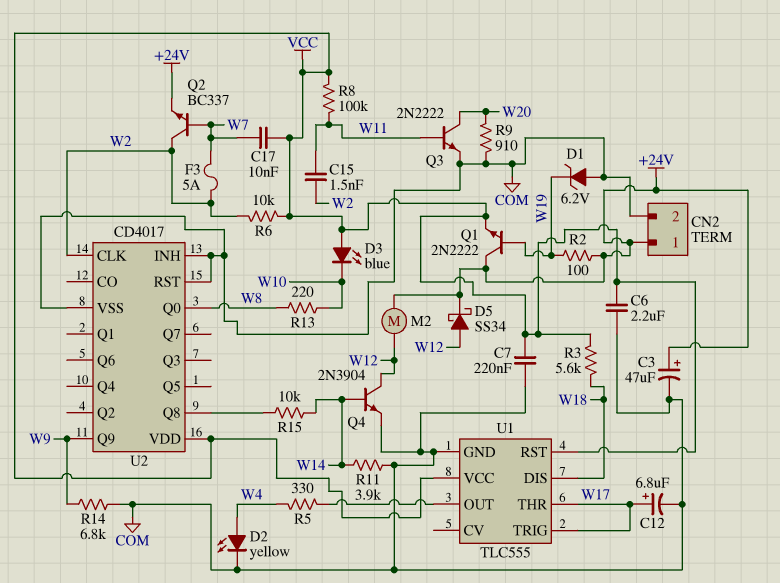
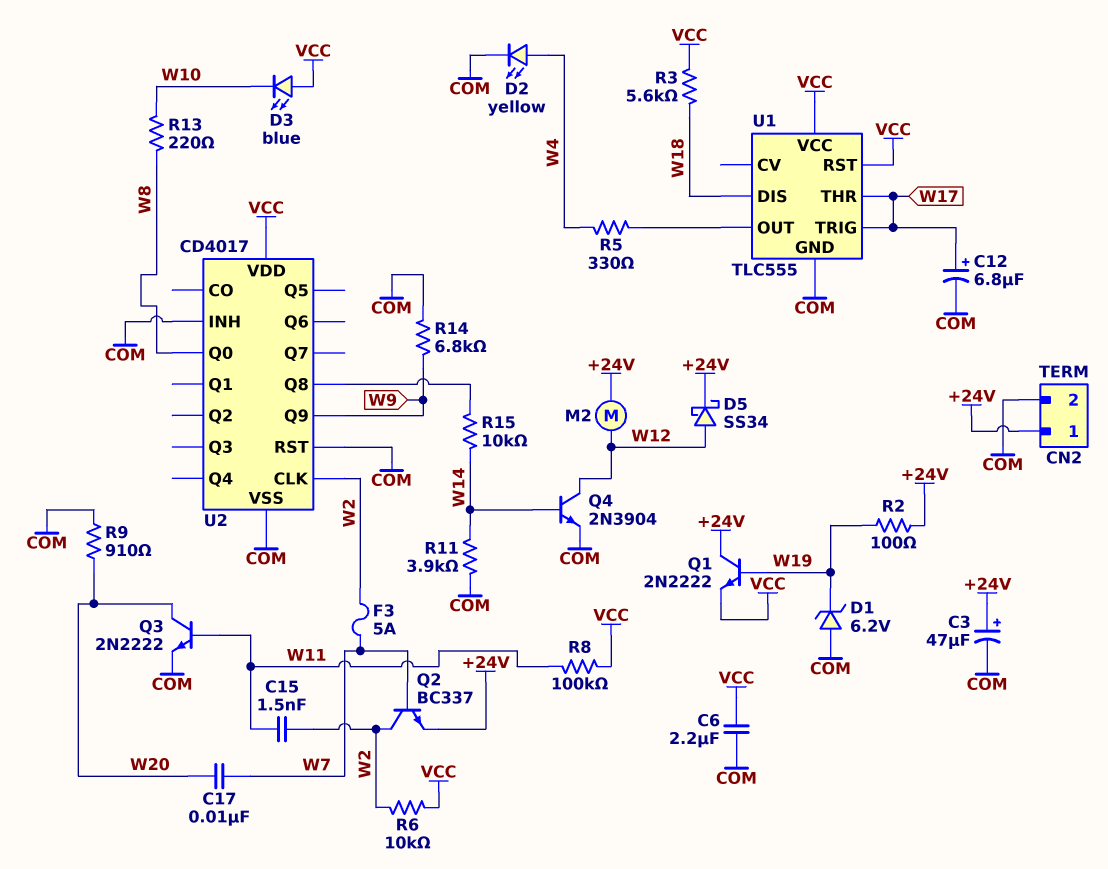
C7: 220nF (COM, VCC) -> none
C17: 10nF (VCC, W7) -> 10nF (W7, W20)

